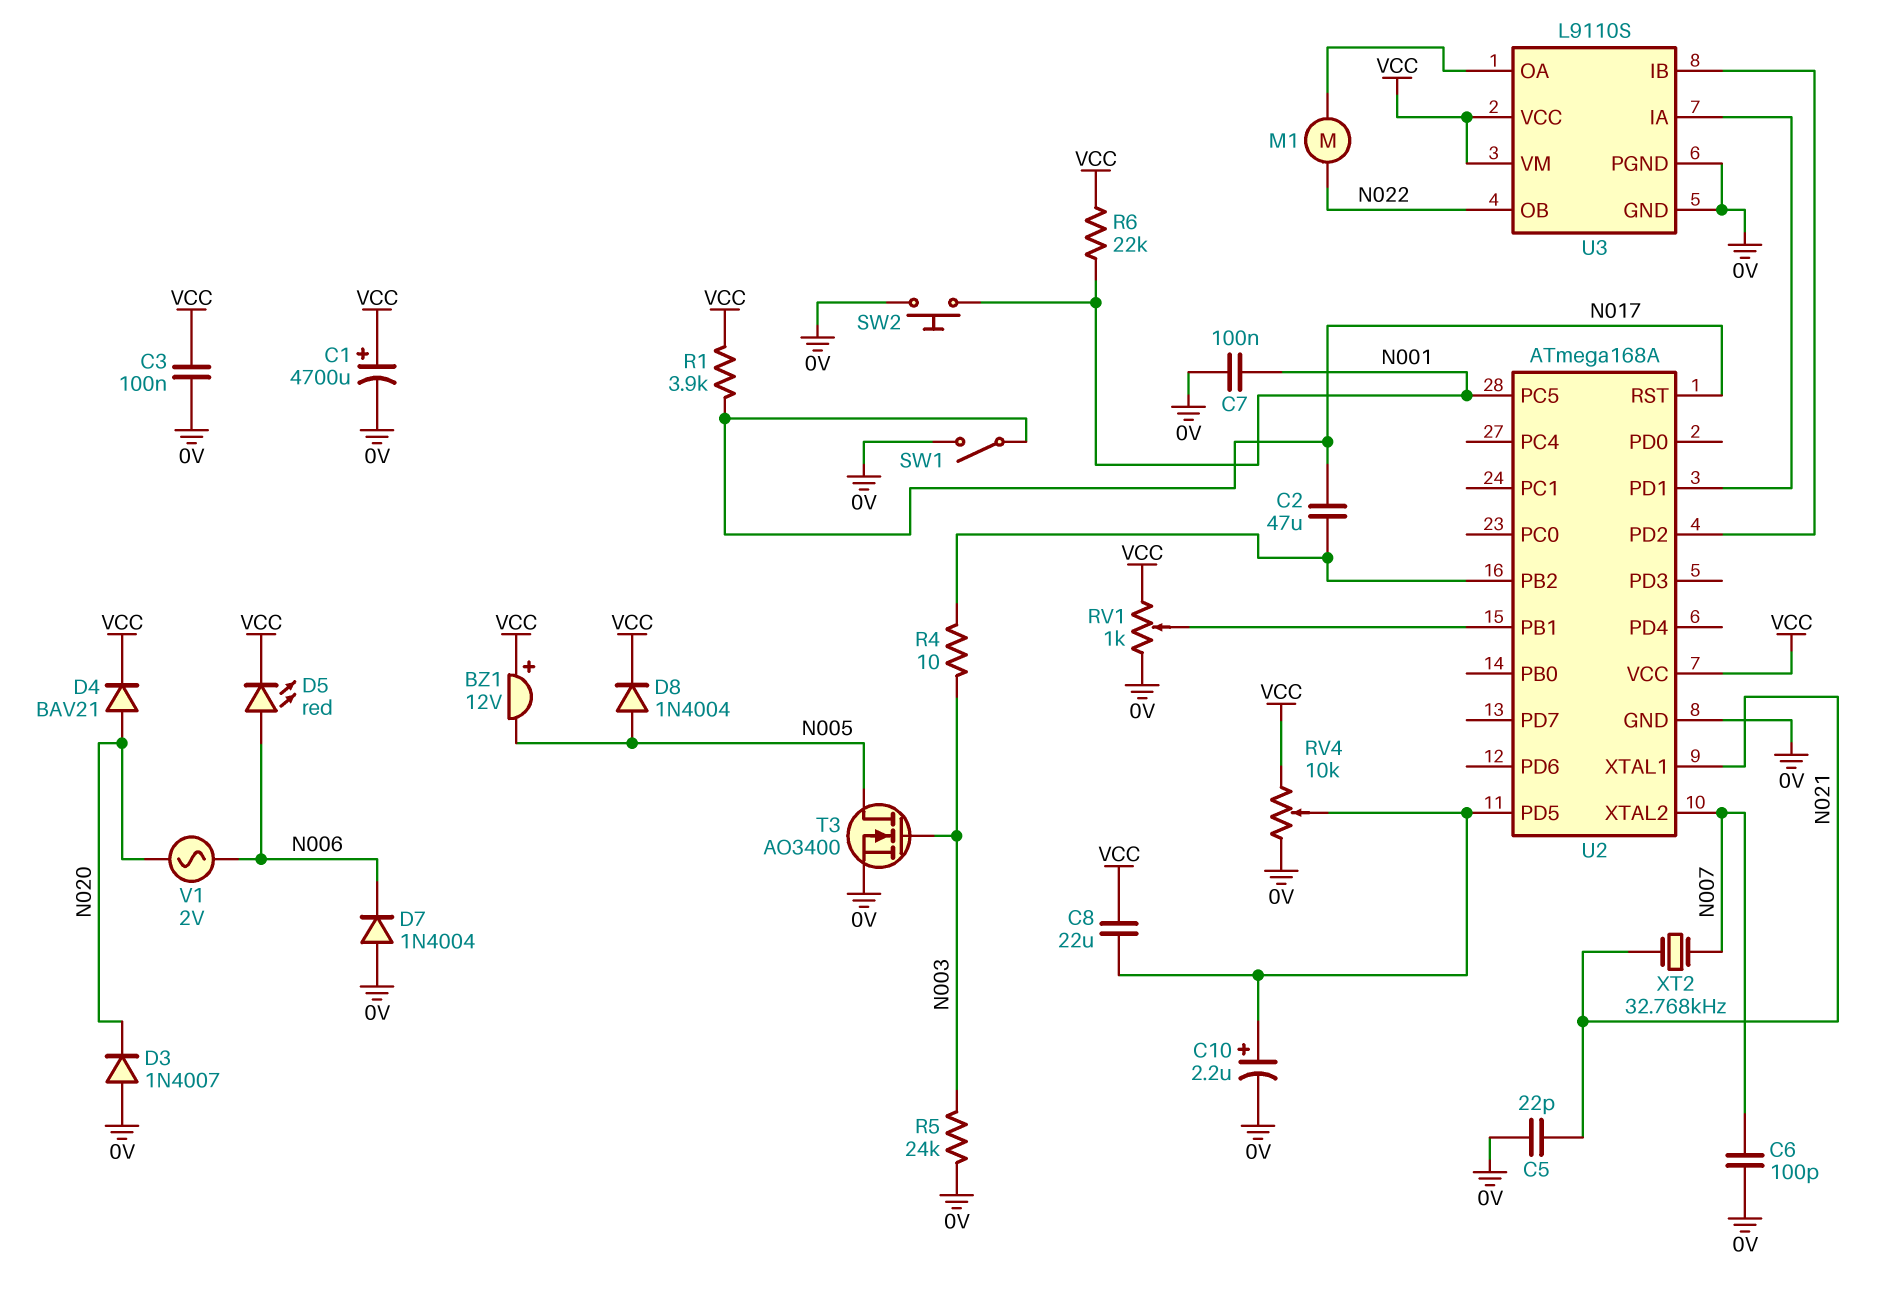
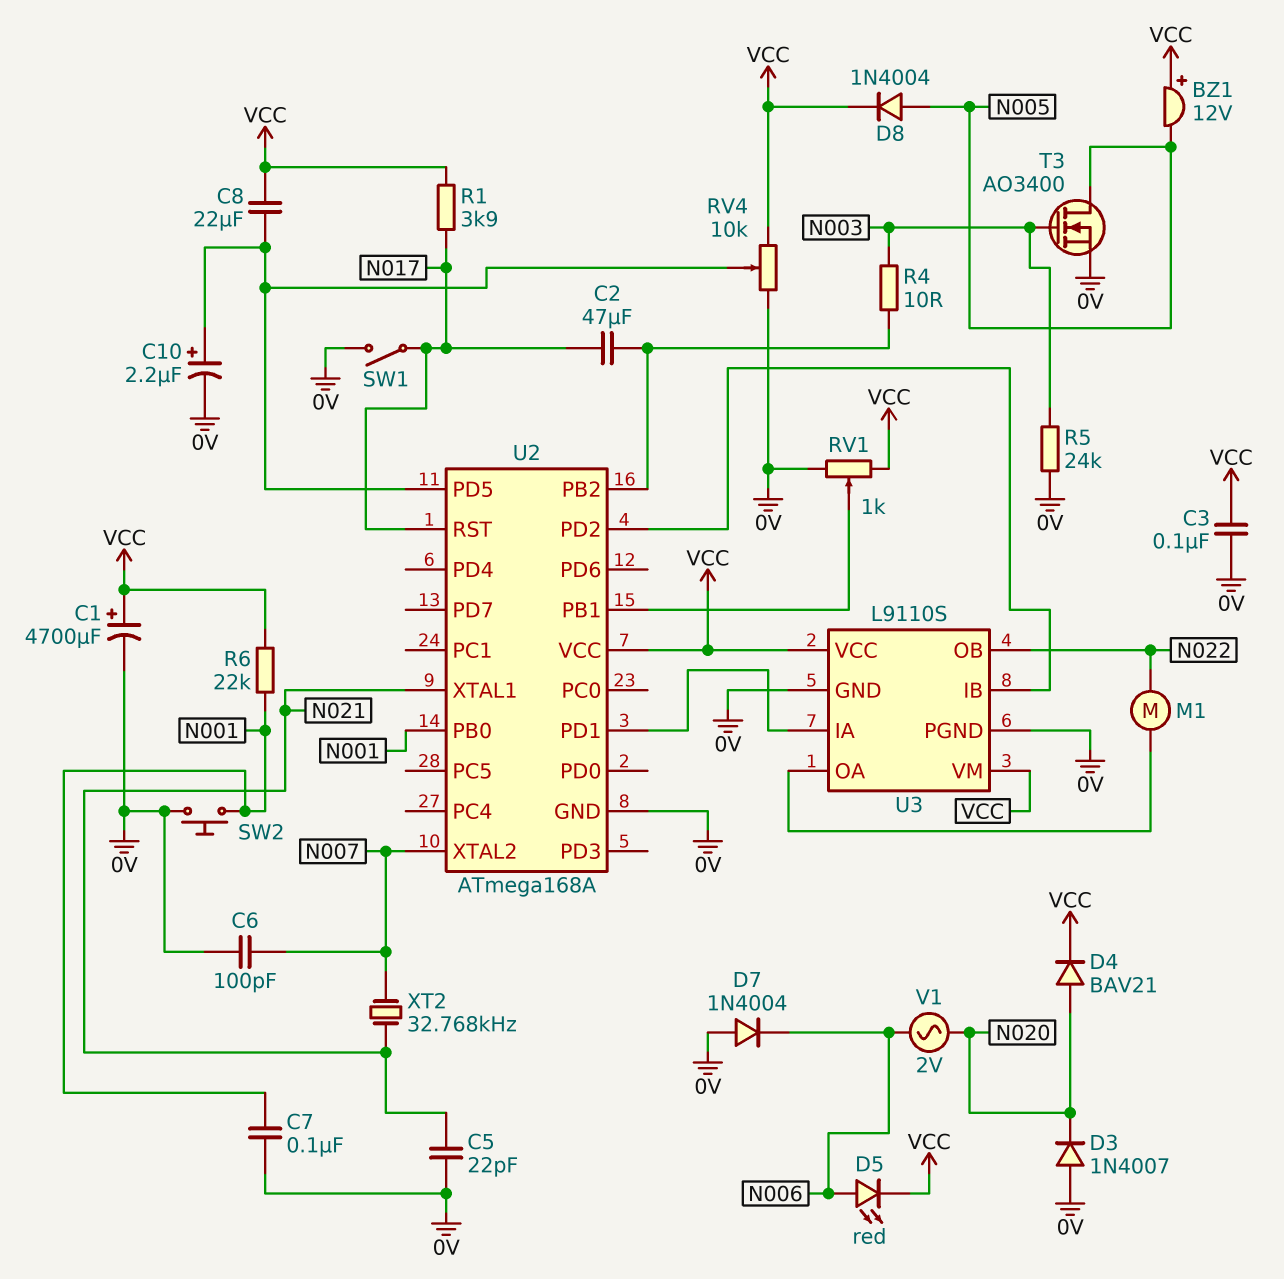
U2 pin PB0: none -> N001
U2 pin PC5: N001 -> none

